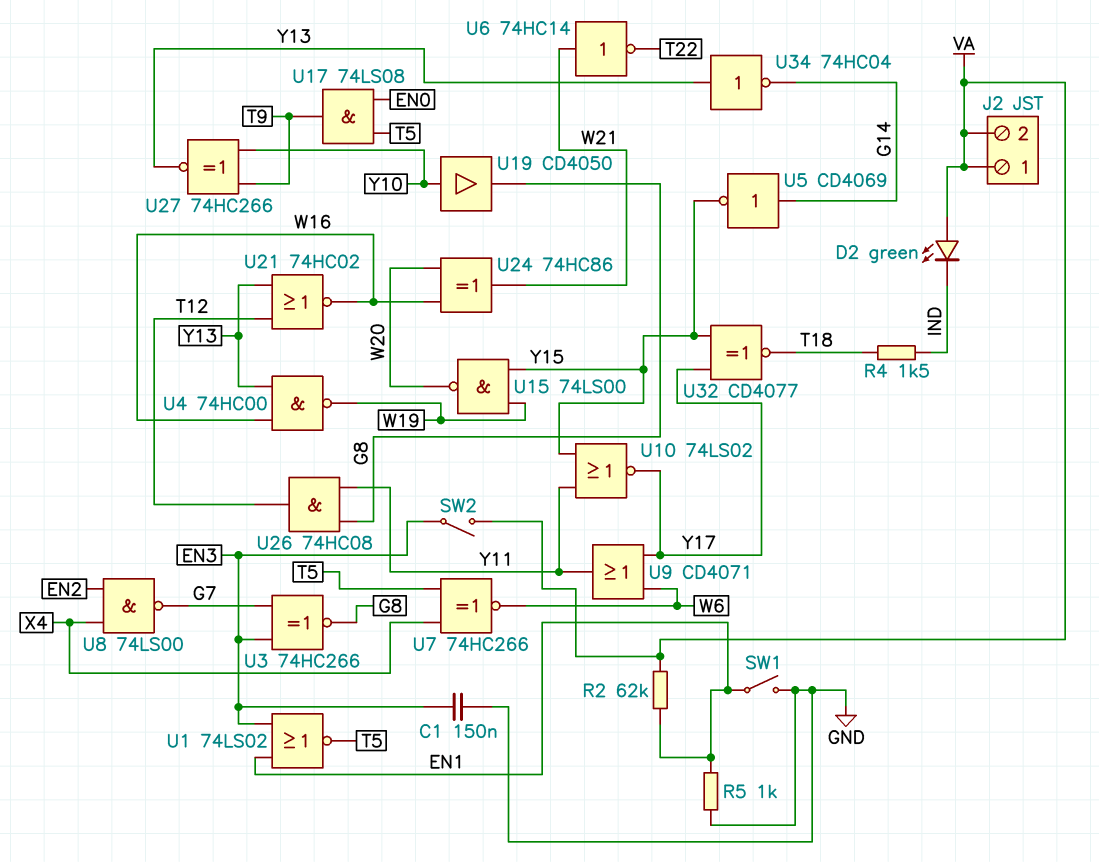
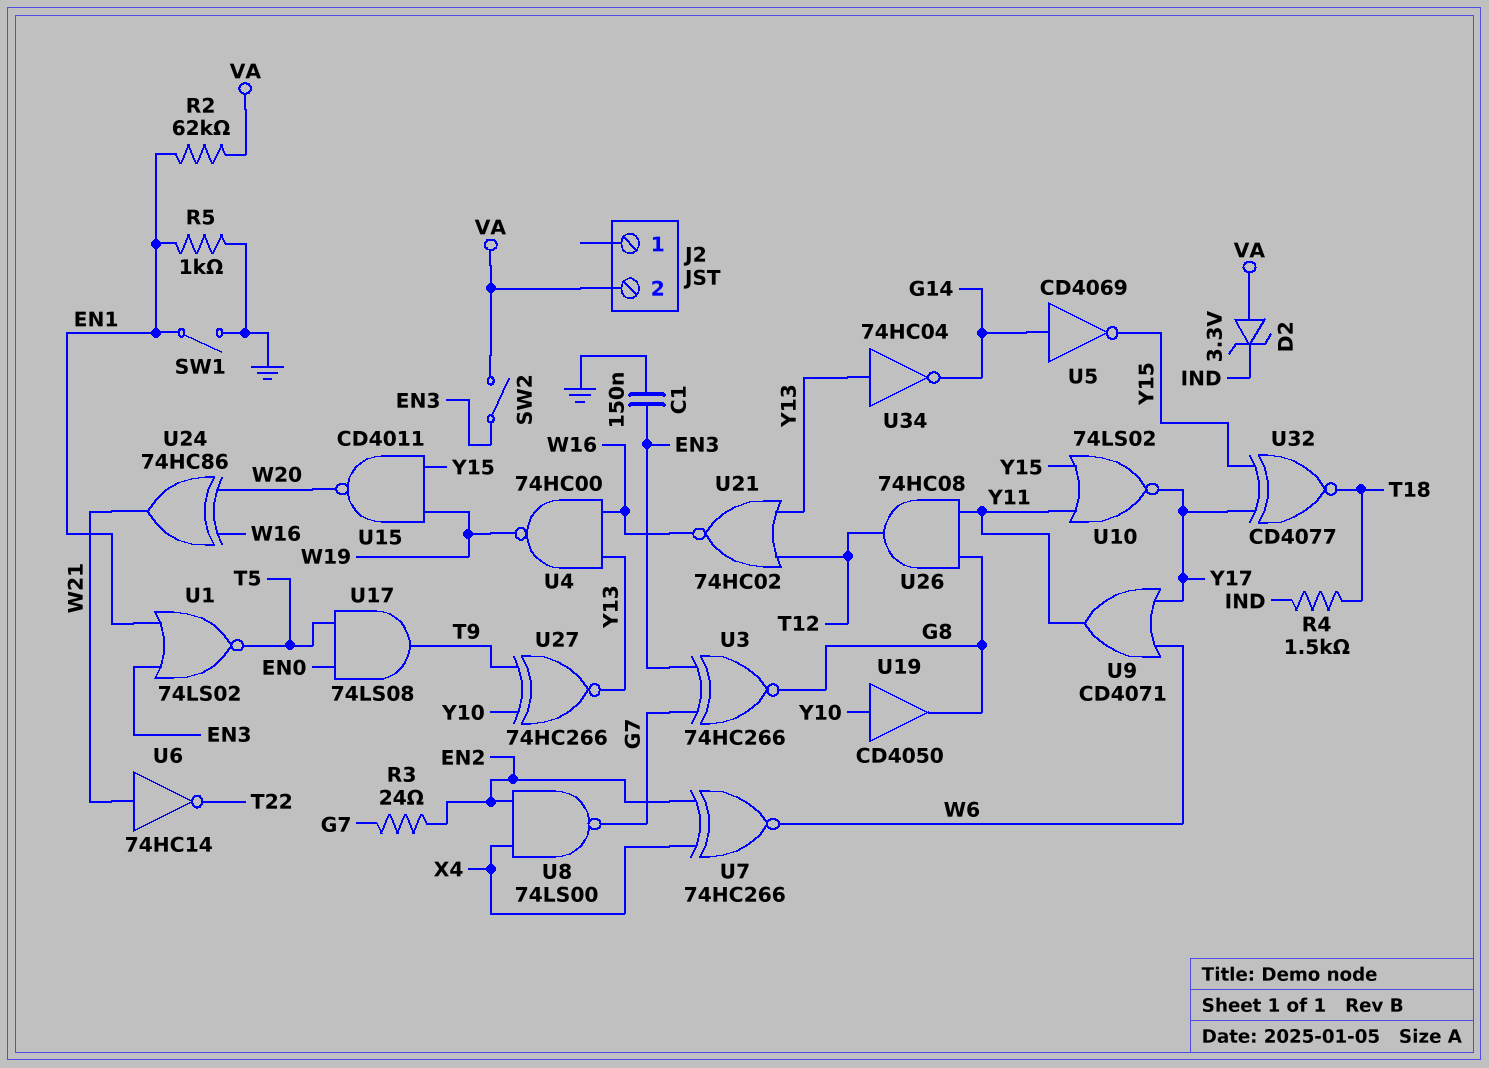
D2: LED green (A VA, K IND) -> zener 3.3V (A VA, K IND)
J2 pin 1: VA -> none
R3: none -> 24 (EN2, G7)
U7: XNOR 74HC266 (in T5, in X4, out W6) -> XNOR 74HC266 (in EN2, in X4, out W6)
U15: NAND 74LS00 (in W19, in Y15, out W20) -> NAND CD4011 (in W19, in Y15, out W20)

